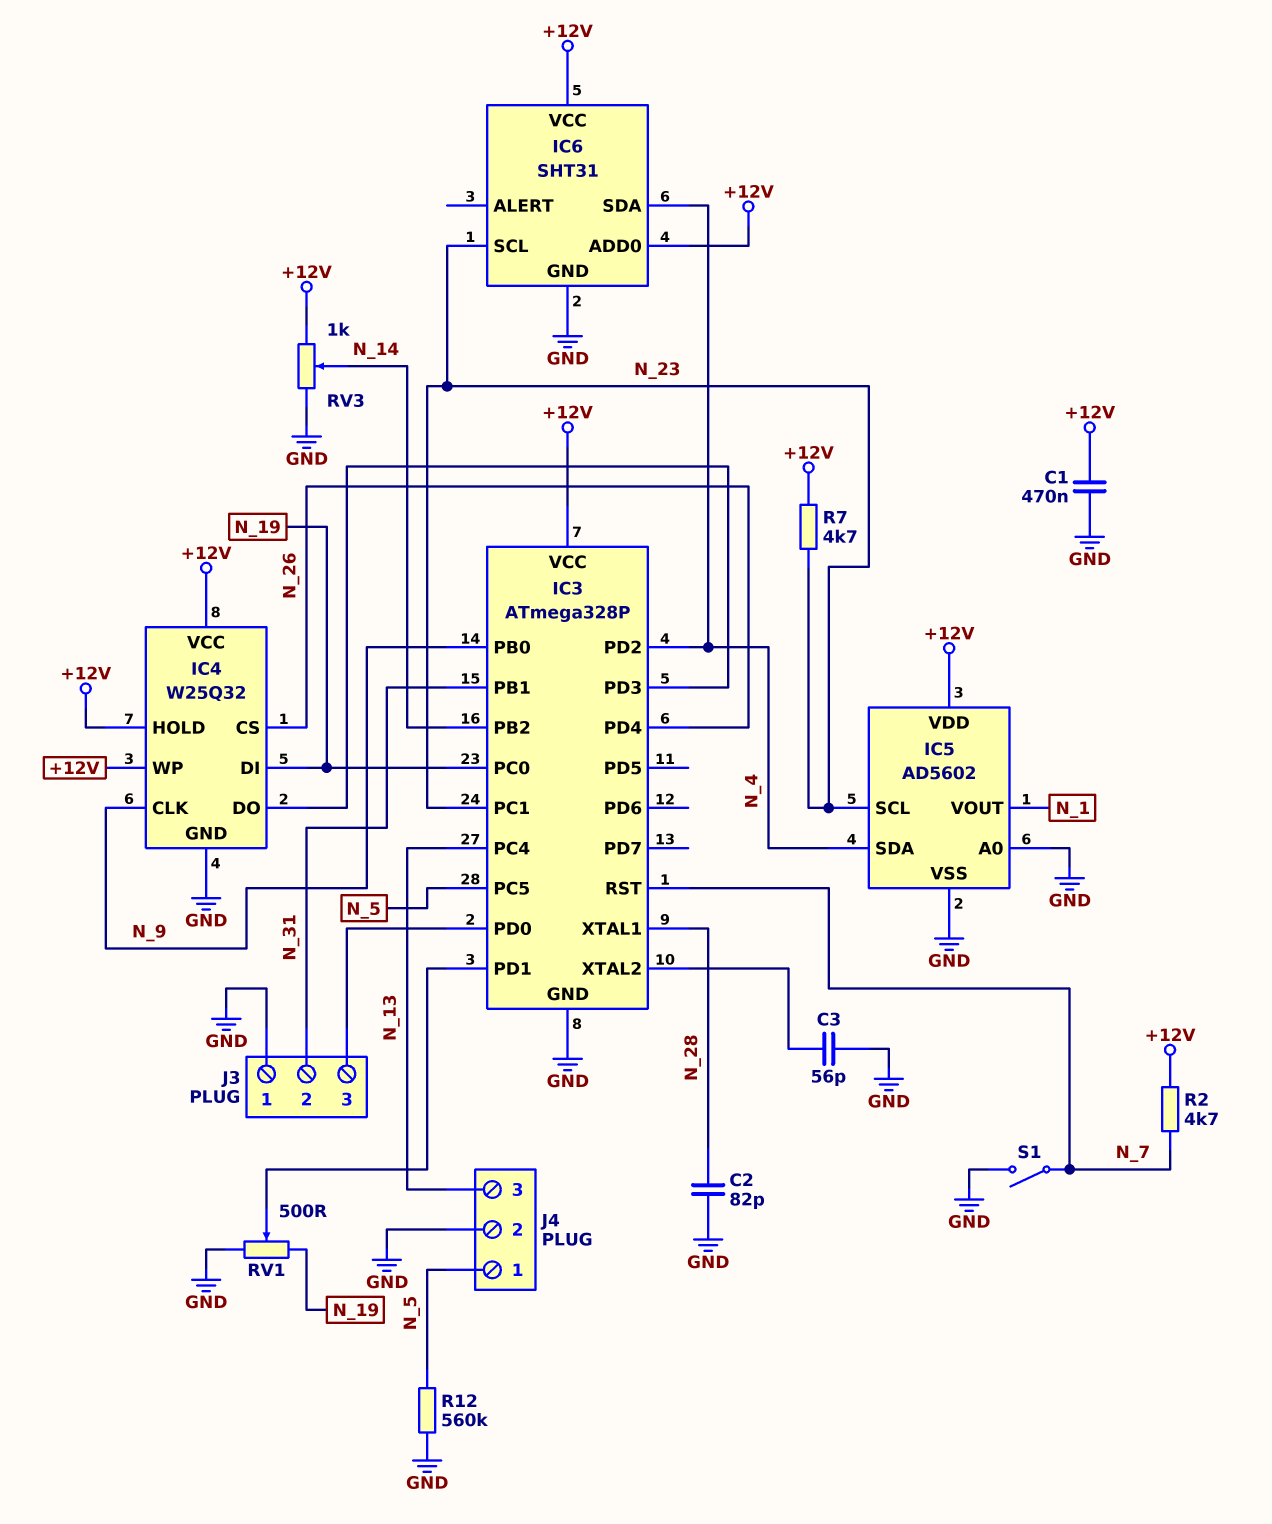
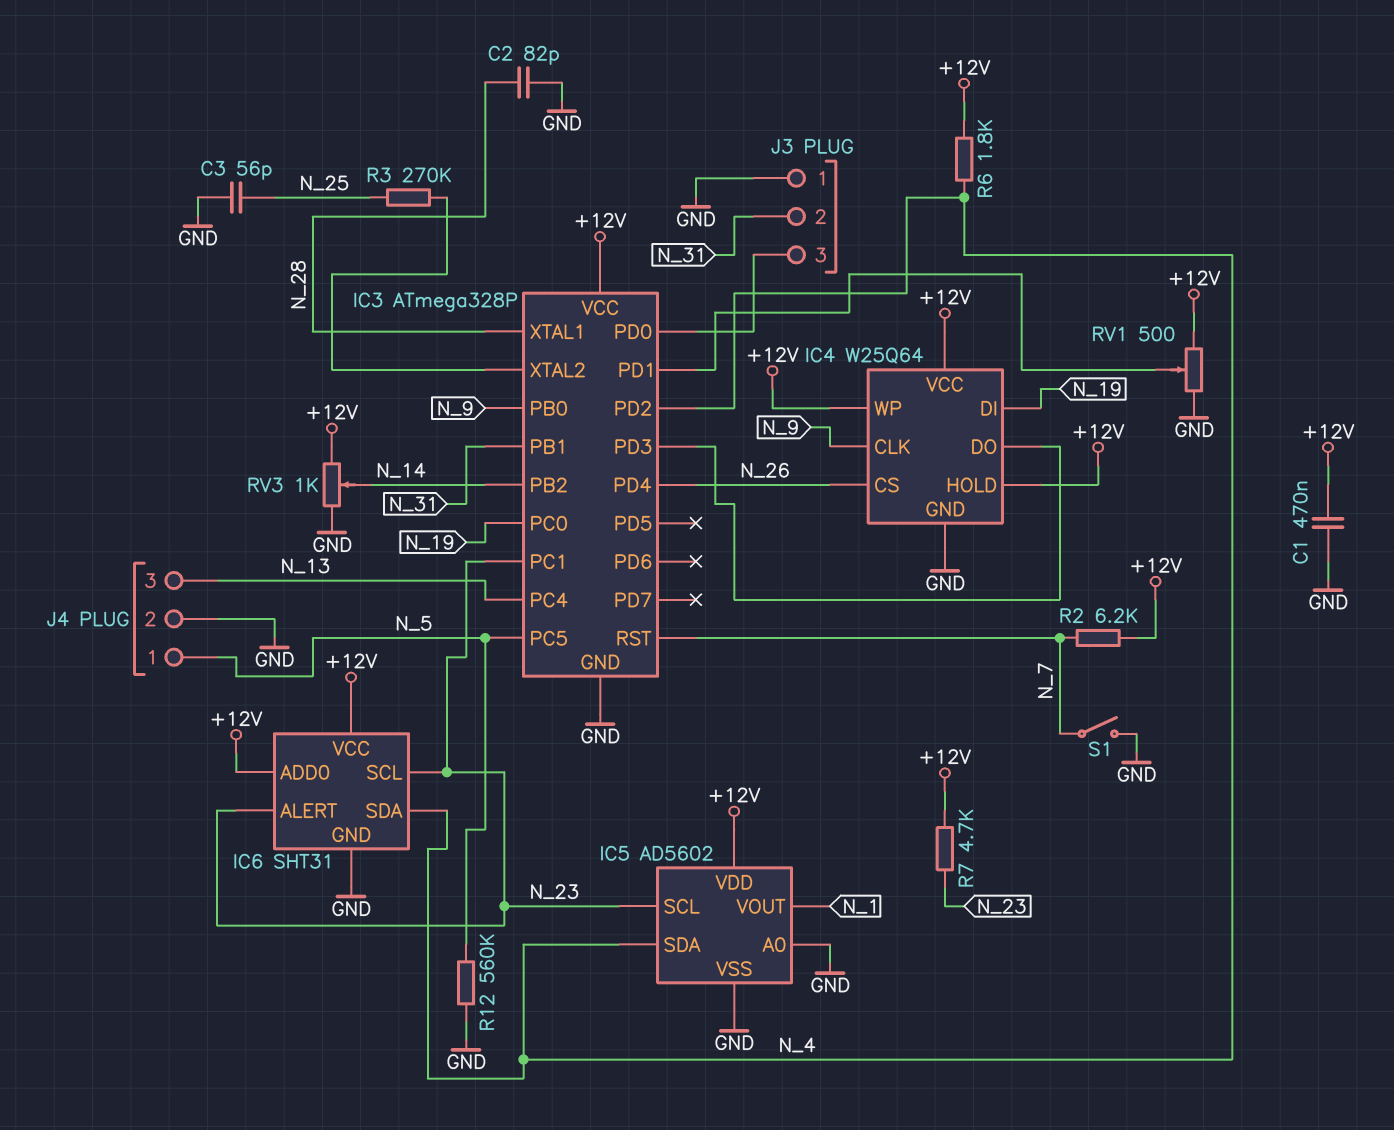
C3: 56pF (GND, IC3/XTAL2) -> 56pF (GND, N_25)
IC4: W25Q32 -> W25Q64
IC6 pin ALERT: none -> N_23
R2: 4.7k (+12V, N_7) -> 6.2k (+12V, N_7)
R3: none -> 270k (IC3/XTAL2, N_25)
R6: none -> 1.8k (+12V, N_4)
RV1: 500 (GND, N_19, wiper IC3/PD1) -> 500 (+12V, GND, wiper IC3/PD1)

